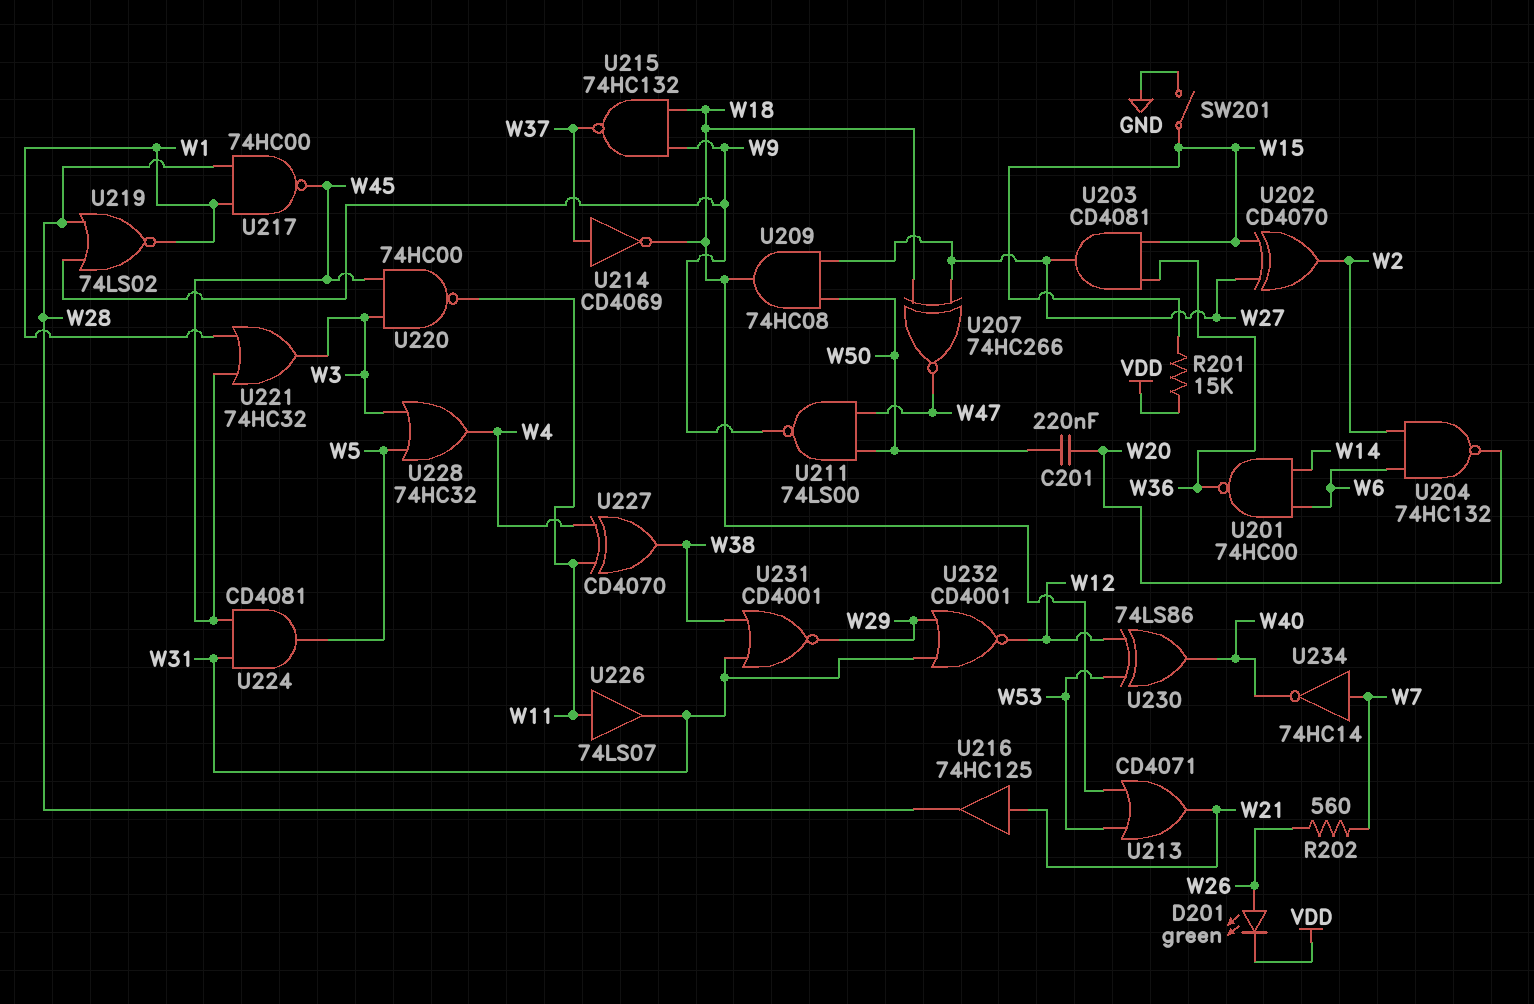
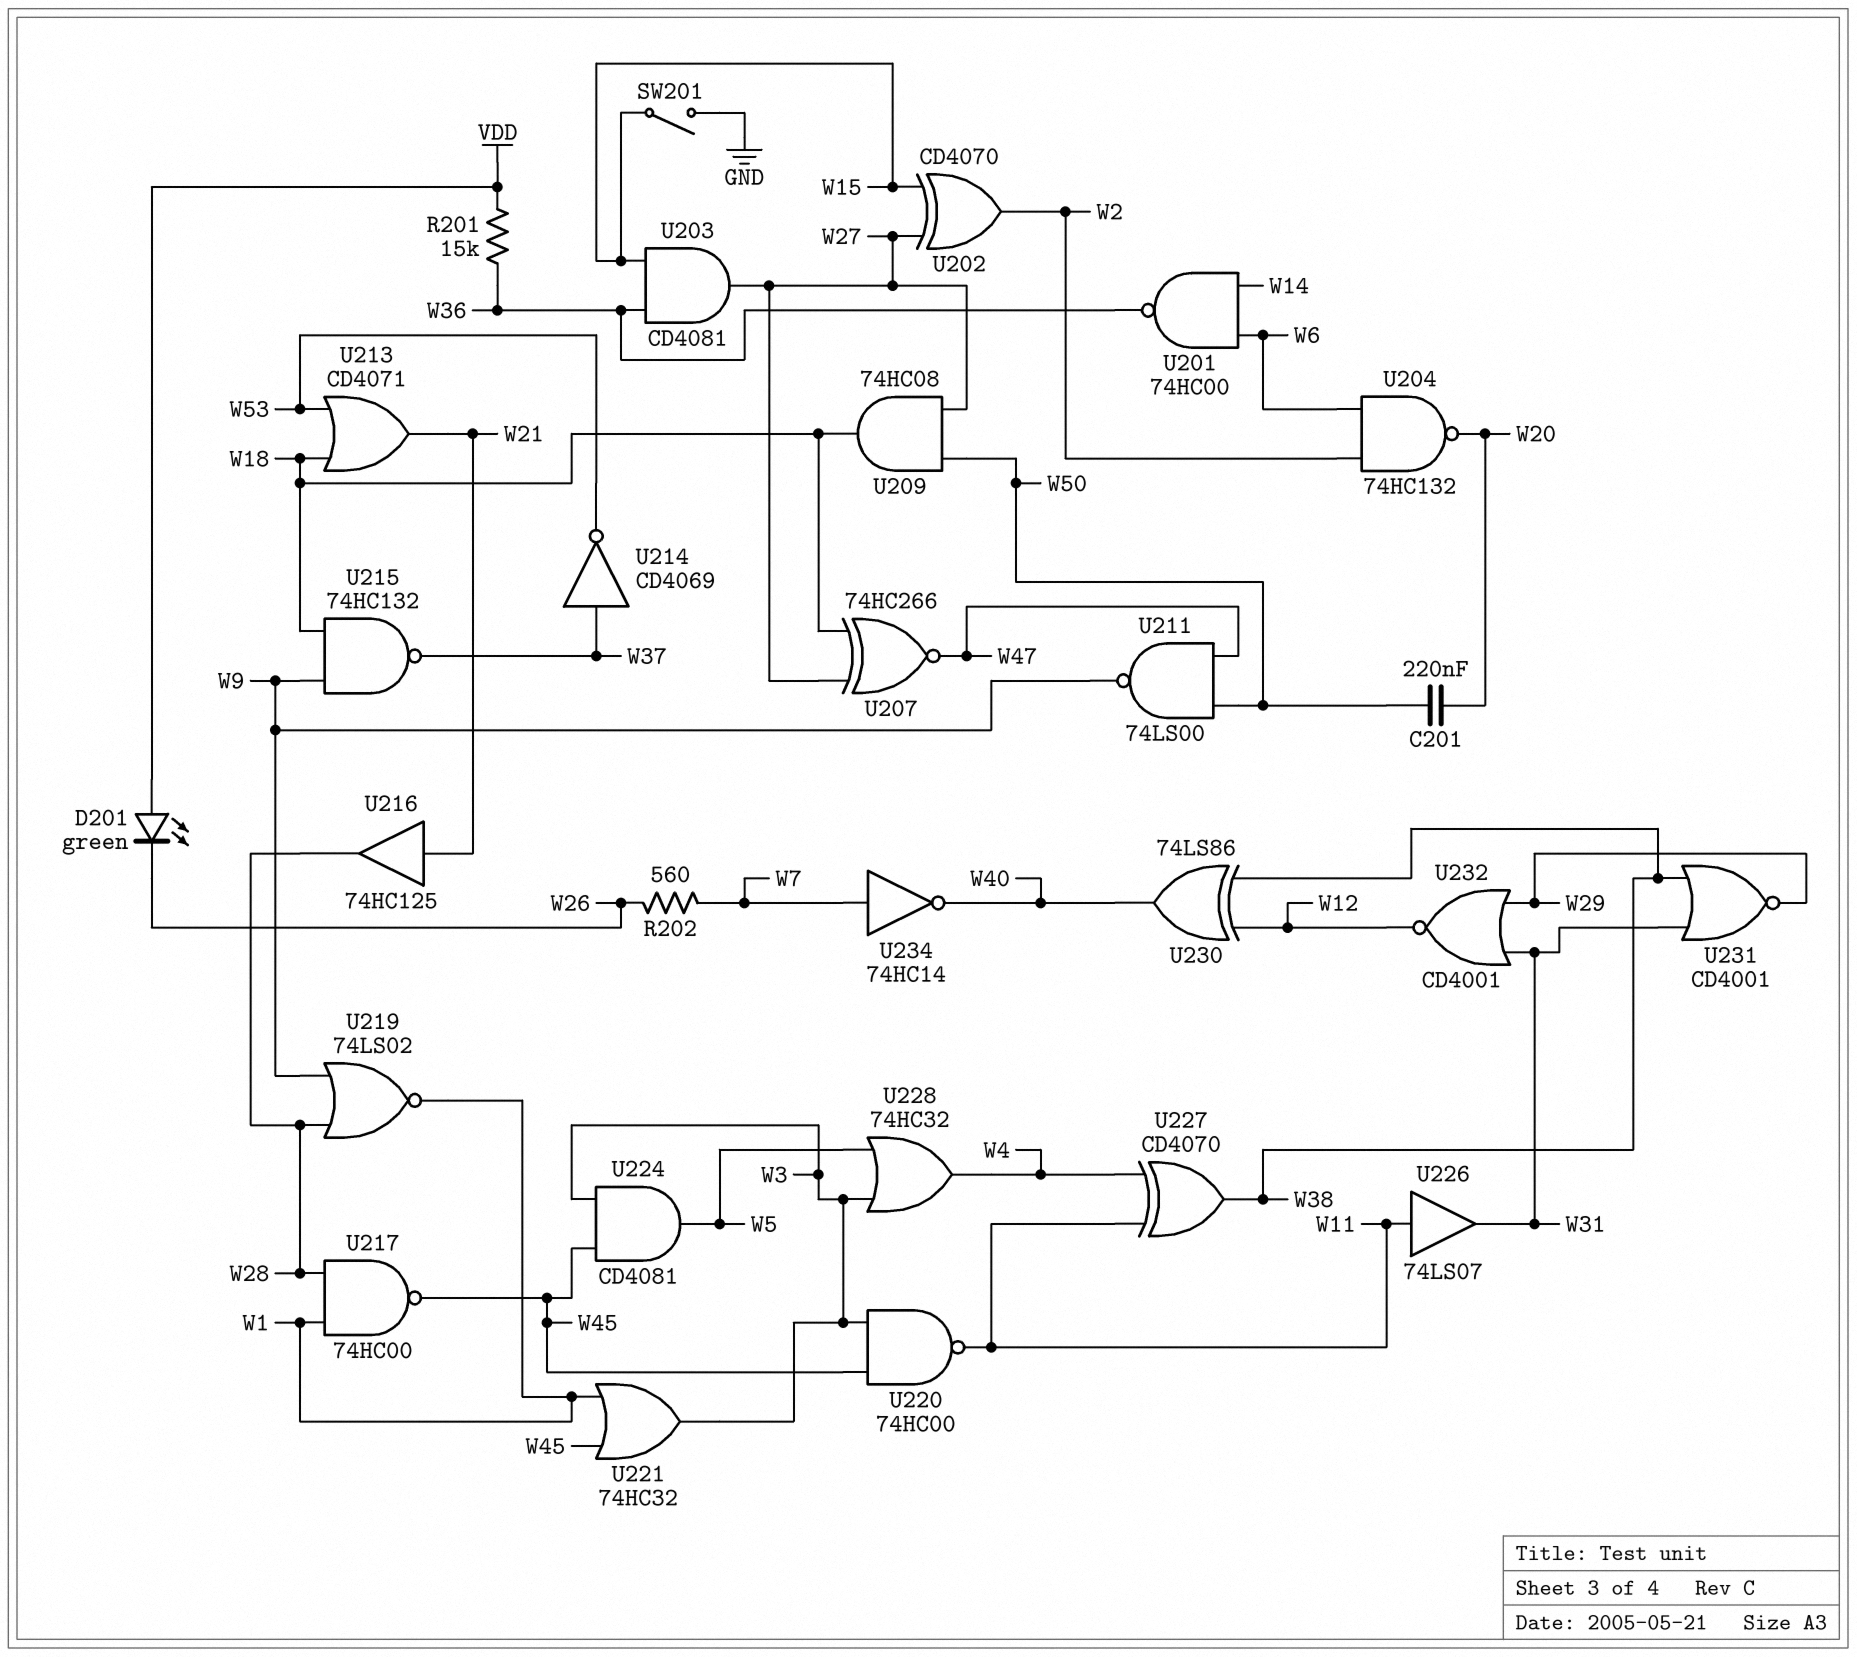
D201: LED green (A W26, K VDD) -> LED green (A VDD, K W26)
R201: 15k (VDD, W15) -> 15k (VDD, W36)
U214: NOT CD4069 (in W37, out W18) -> NOT CD4069 (in W37, out W53)
U224: AND CD4081 (in W31, in W45, out W5) -> AND CD4081 (in W3, in W45, out W5)
U230: XOR 74LS86 (in W12, in W53, out W40) -> XOR 74LS86 (in W12, in W38, out W40)

